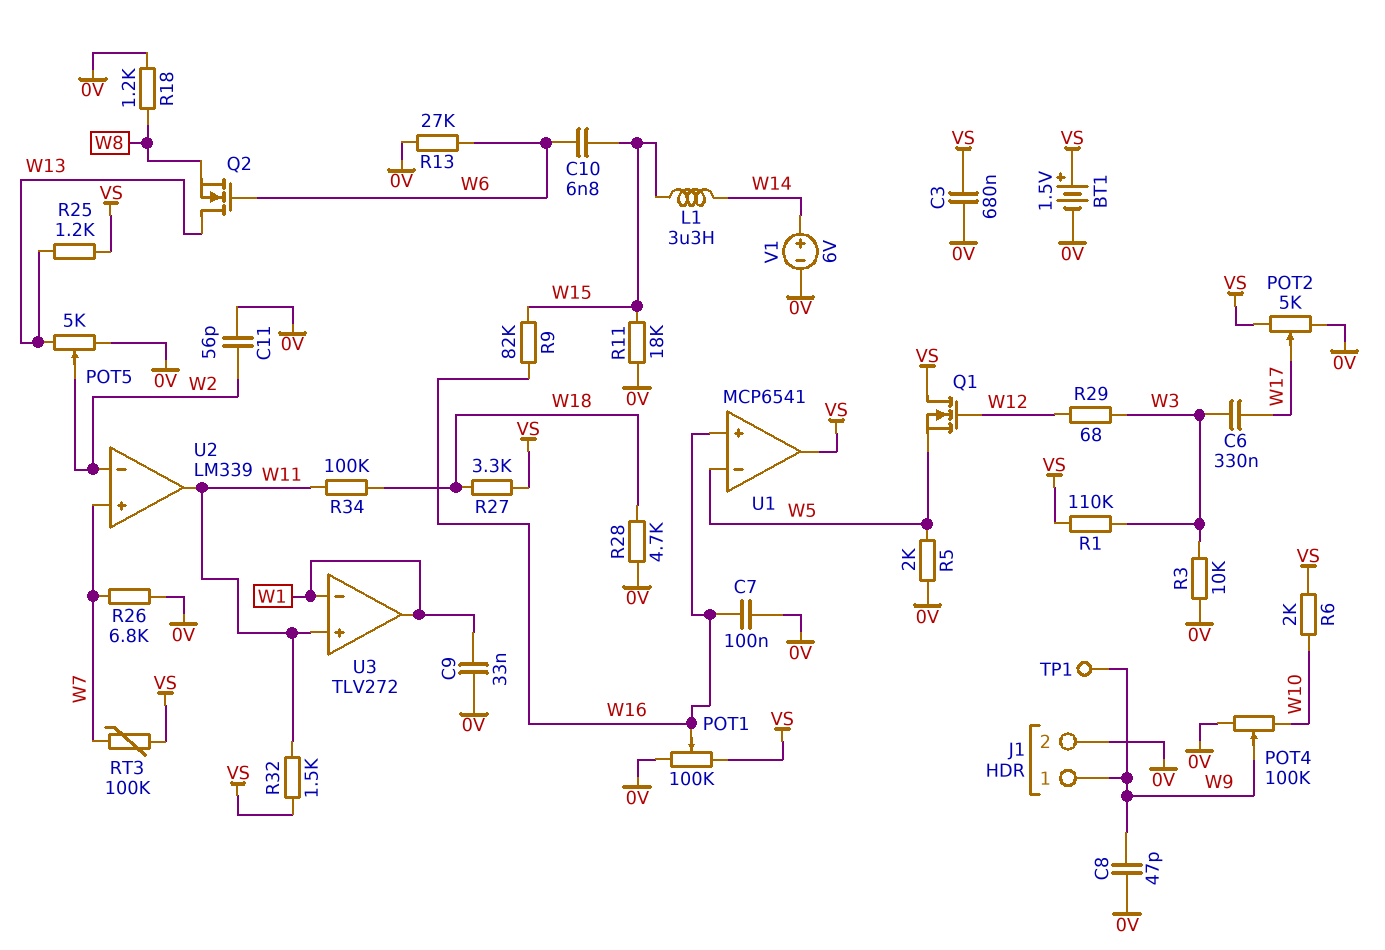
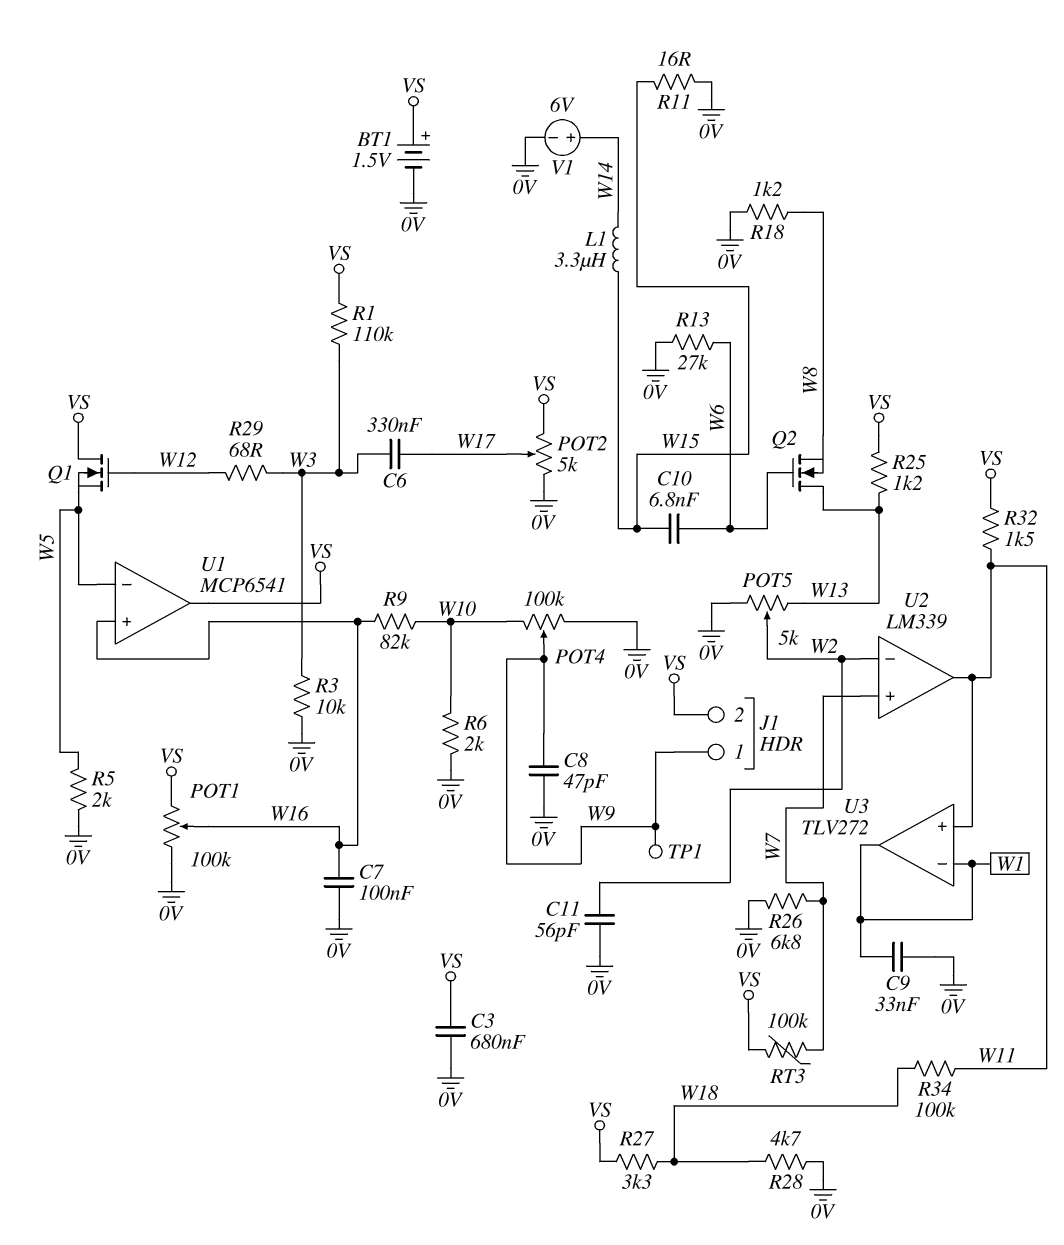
J1 pin 2: 0V -> VS
R6: 2k (VS, W10) -> 2k (0V, W10)
R9: 82k (W15, W16) -> 82k (W10, W16)
R11: 18k (0V, W15) -> 16 (0V, W15)

